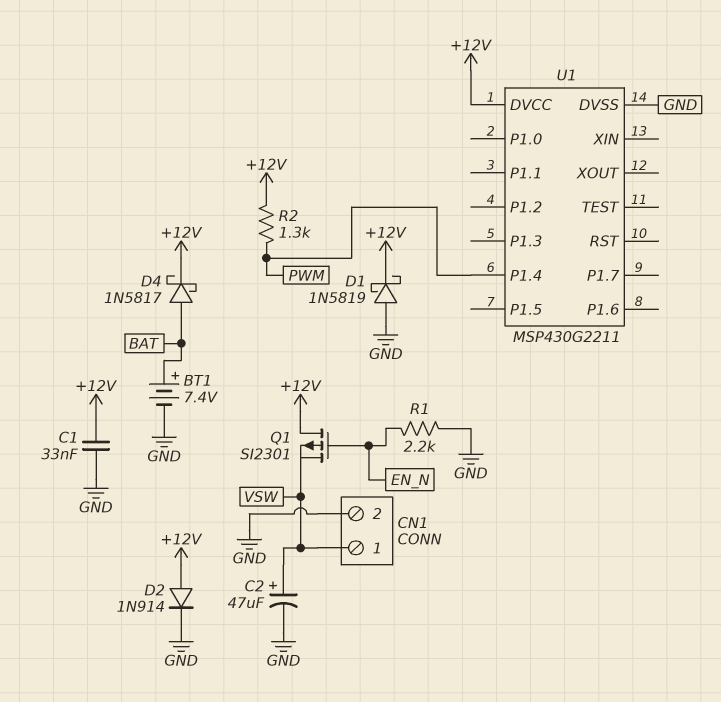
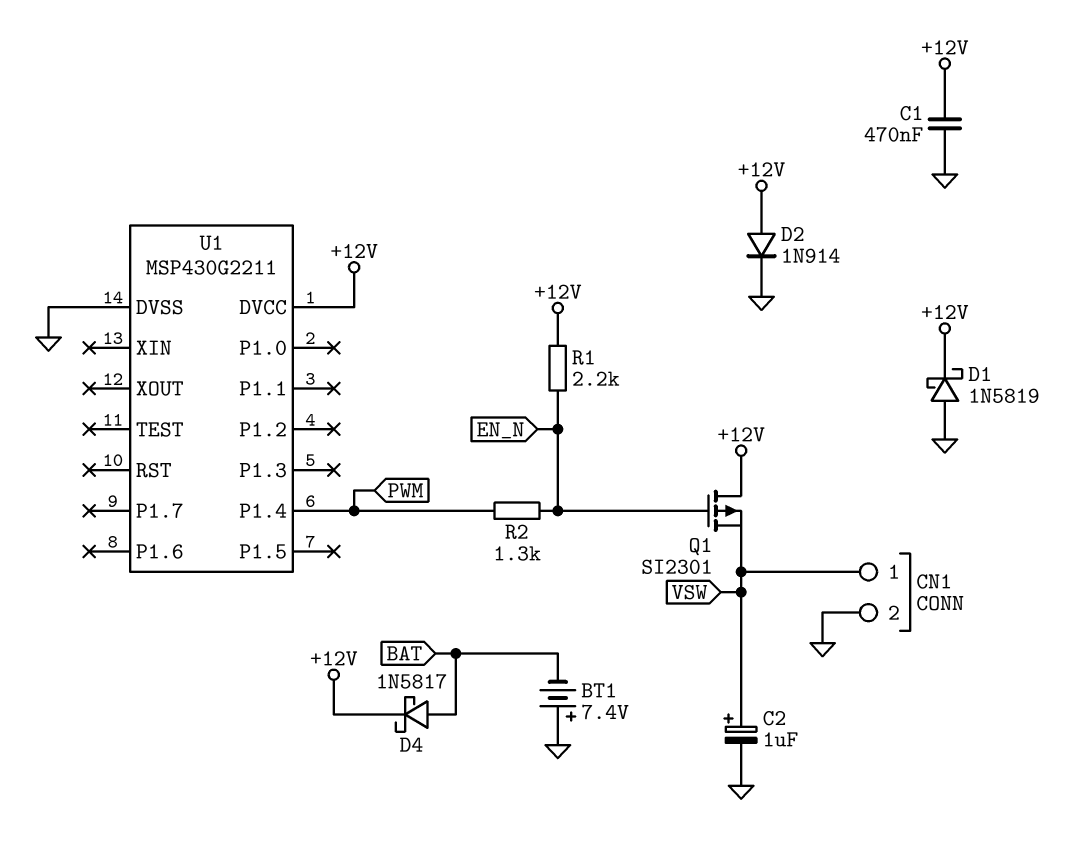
BT1: 7.4V (plus BAT, minus GND) -> 7.4V (plus GND, minus BAT)
C1: 33nF (+12V, GND) -> 470nF (+12V, GND)
C2: 47uF (plus VSW, minus GND) -> 1uF (plus VSW, minus GND)
R1: 2.2k (EN_N, GND) -> 2.2k (+12V, EN_N)
R2: 1.3k (+12V, PWM) -> 1.3k (EN_N, PWM)

